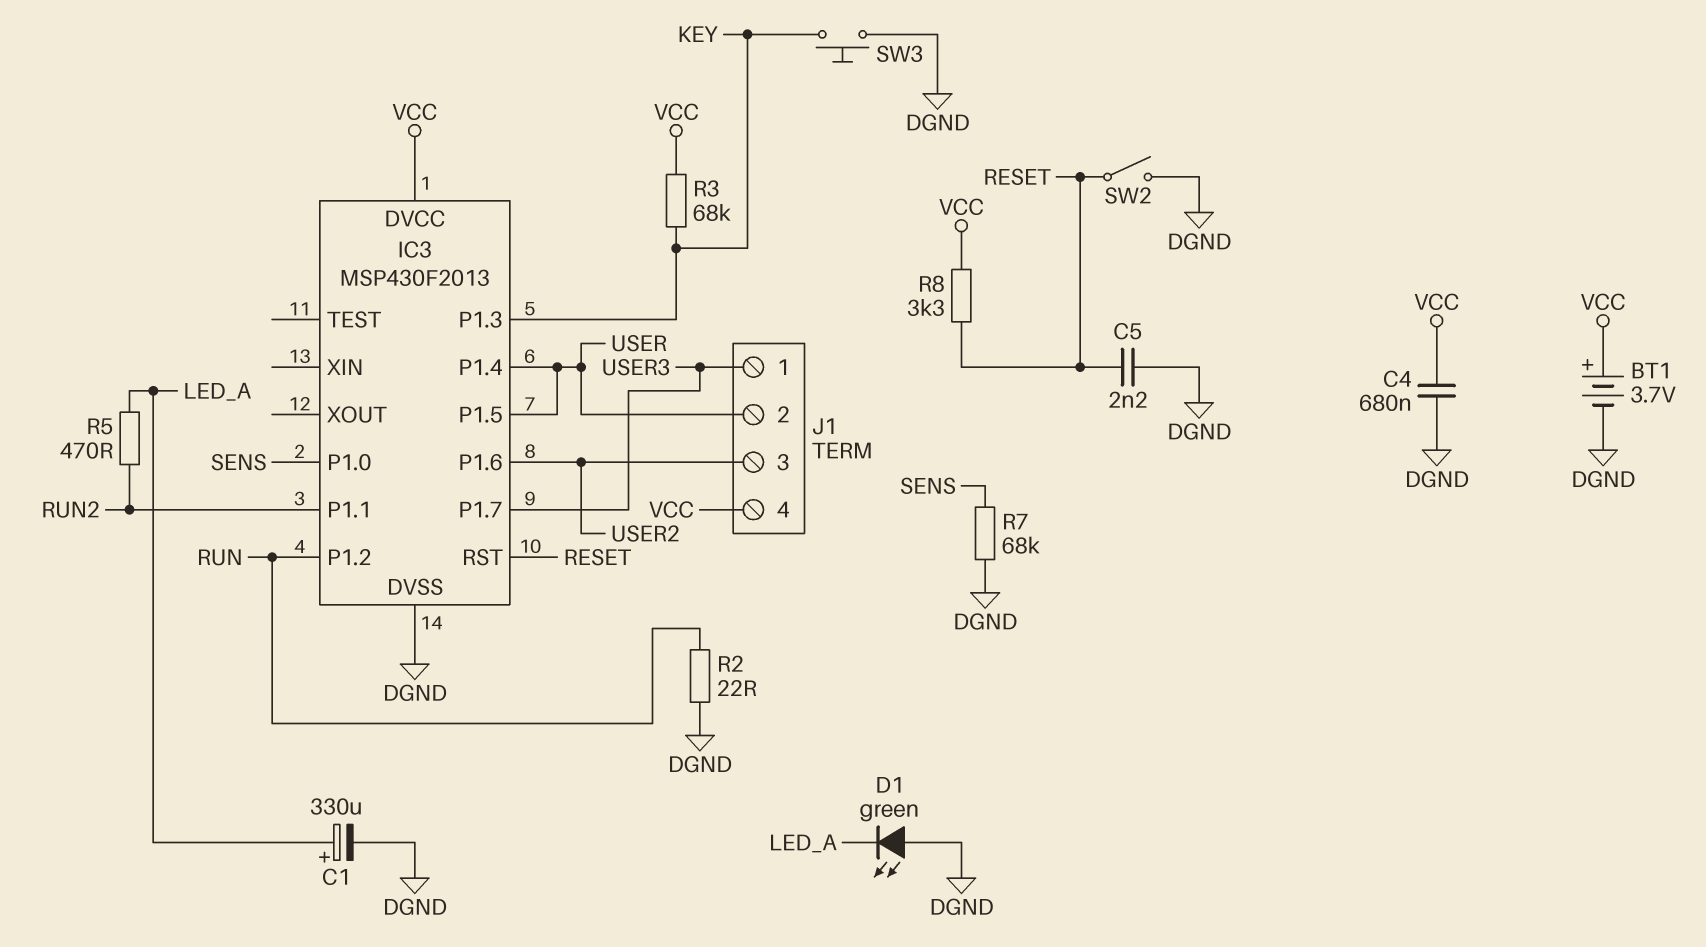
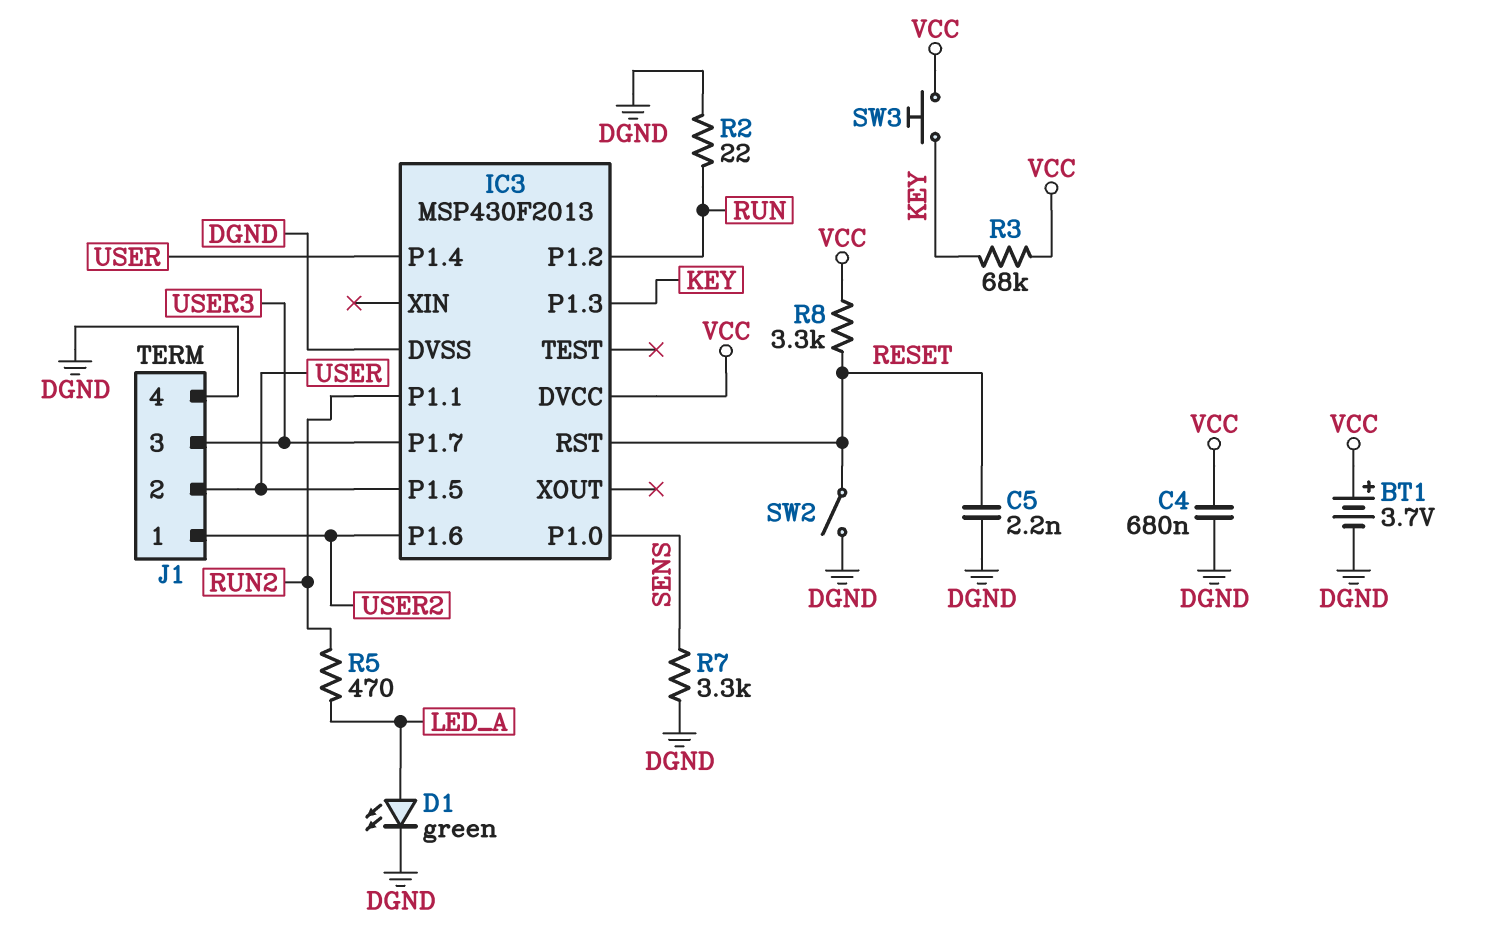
C1: 330uF (plus LED_A, minus DGND) -> none
D1: LED green (A DGND, K LED_A) -> LED green (A LED_A, K DGND)
J1 pin 1: USER3 -> USER2
J1 pin 3: USER2 -> USER3
J1 pin 4: VCC -> DGND
R7: 68k (DGND, SENS) -> 3.3k (DGND, SENS)
SW3: button (DGND, KEY) -> button (KEY, VCC)

